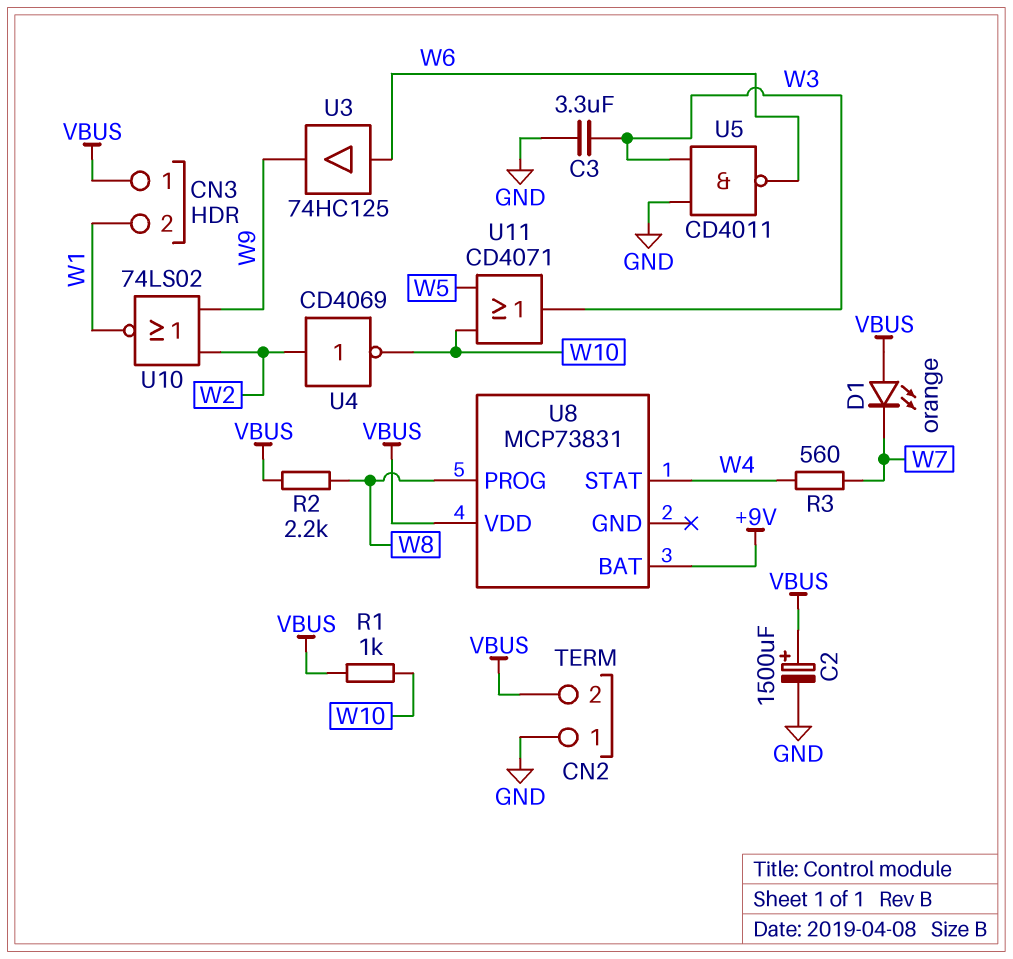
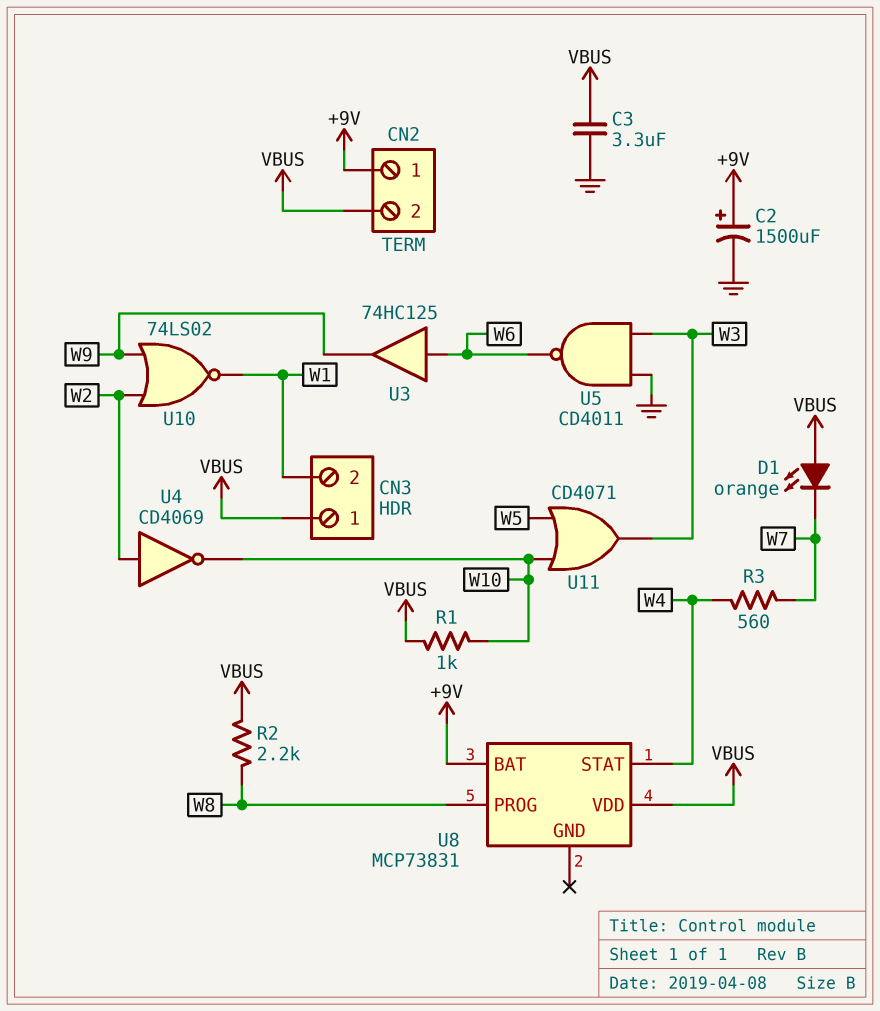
C2: 1500uF (plus VBUS, minus GND) -> 1500uF (plus +9V, minus GND)
C3: 3.3uF (GND, W3) -> 3.3uF (GND, VBUS)
CN2 pin 1: GND -> +9V

